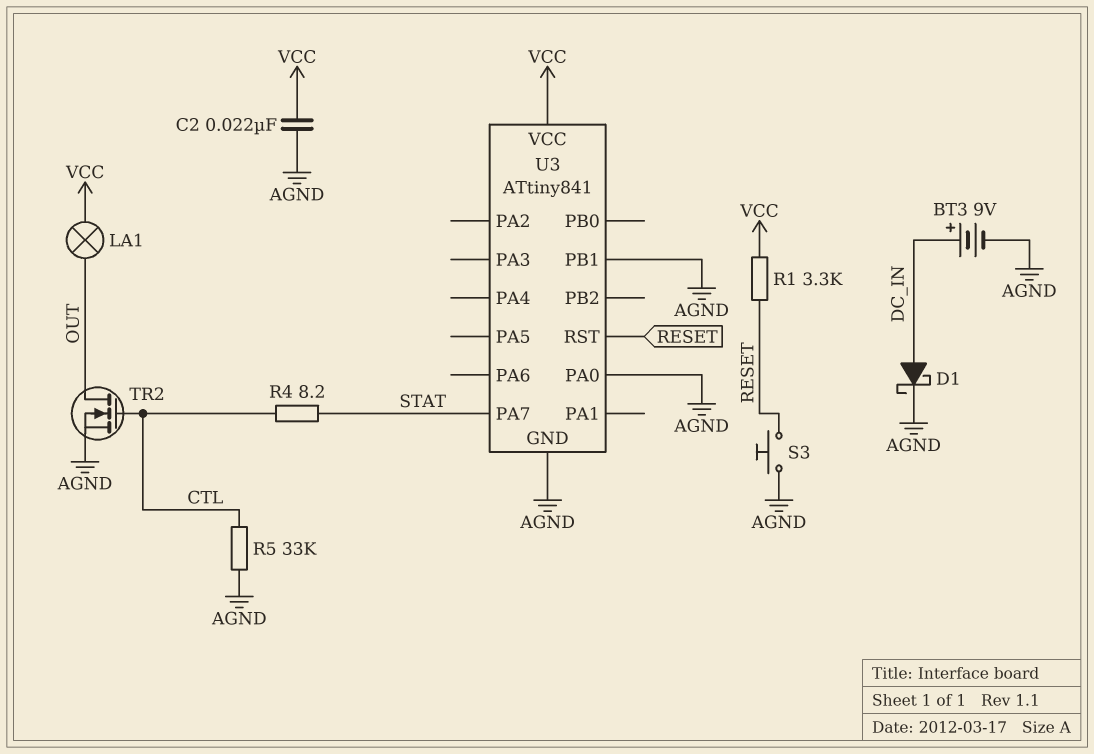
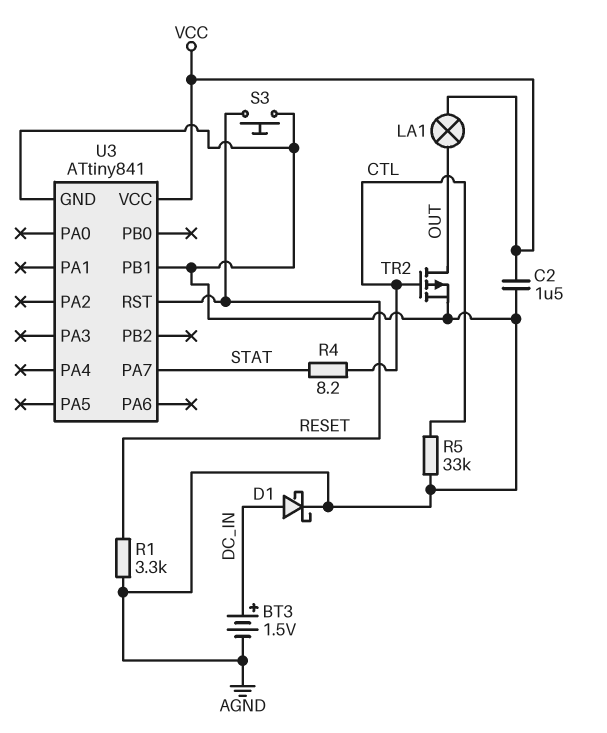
BT3: 9V (plus DC_IN, minus AGND) -> 1.5V (plus DC_IN, minus AGND)
C2: 22nF (AGND, VCC) -> 1.5uF (AGND, VCC)
R1: 3.3k (RESET, VCC) -> 3.3k (AGND, RESET)
TR2: NMOS (G CTL, D OUT, S AGND) -> PMOS (G CTL, D OUT, S AGND)
U3 pin PA0: AGND -> none

